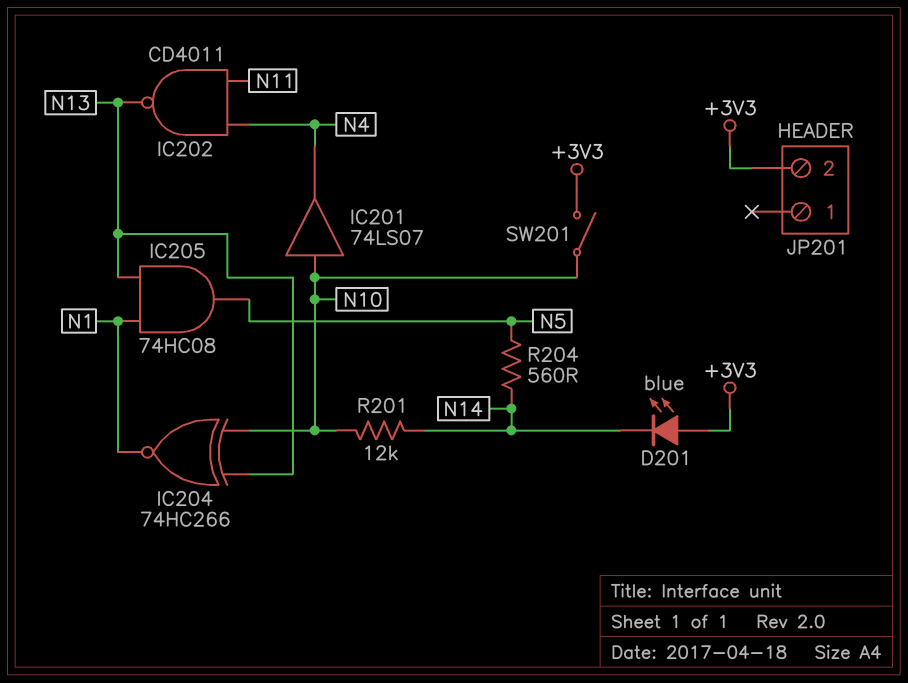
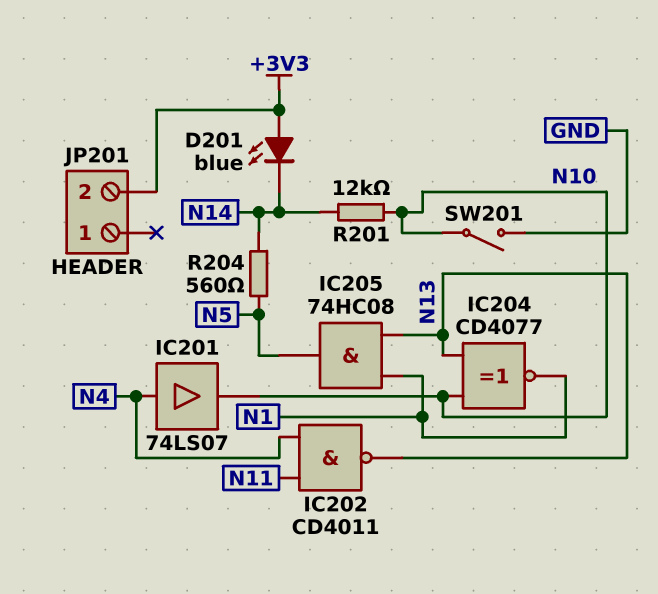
IC201: buffer 74LS07 (in N10, out N4) -> buffer 74LS07 (in N4, out N10)
IC204: XNOR 74HC266 (in N10, in N13, out N1) -> XNOR CD4077 (in N10, in N13, out N1)
SW201: switch (+3V3, N10) -> switch (GND, N10)

